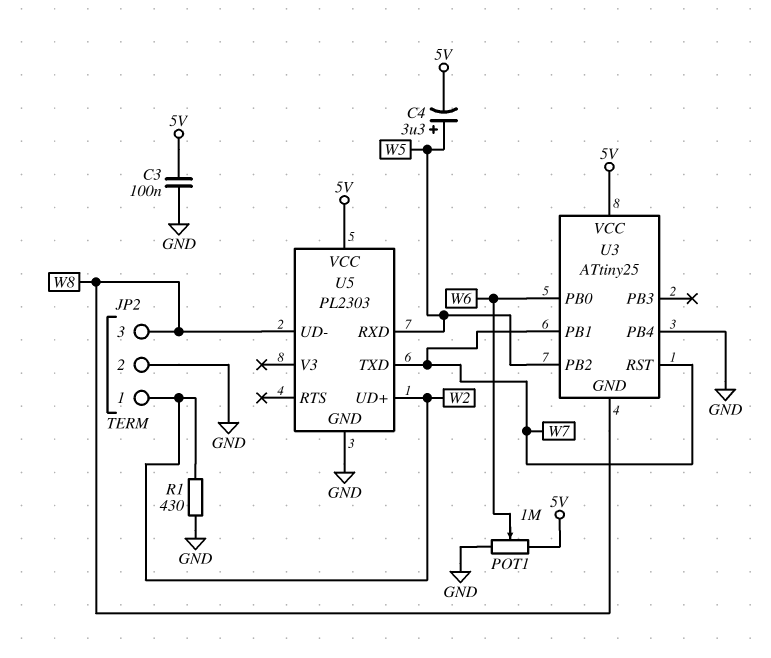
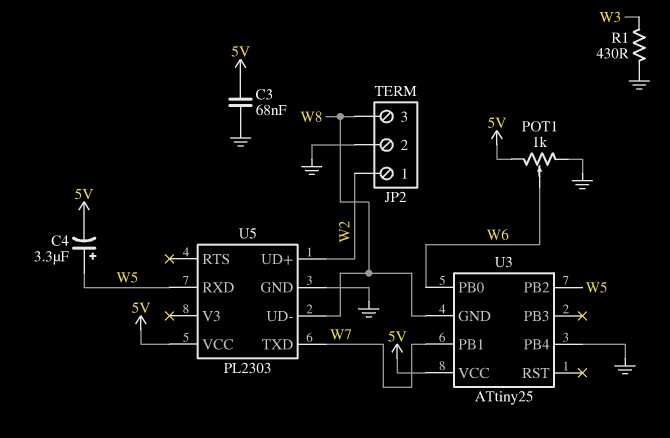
C3: 100nF (5V, GND) -> 68nF (5V, GND)
POT1: 1M (5V, GND, wiper W6) -> 1k (5V, GND, wiper W6)
R1: 430 (GND, W2) -> 430 (GND, W3)
U3 pin RST: W7 -> none

